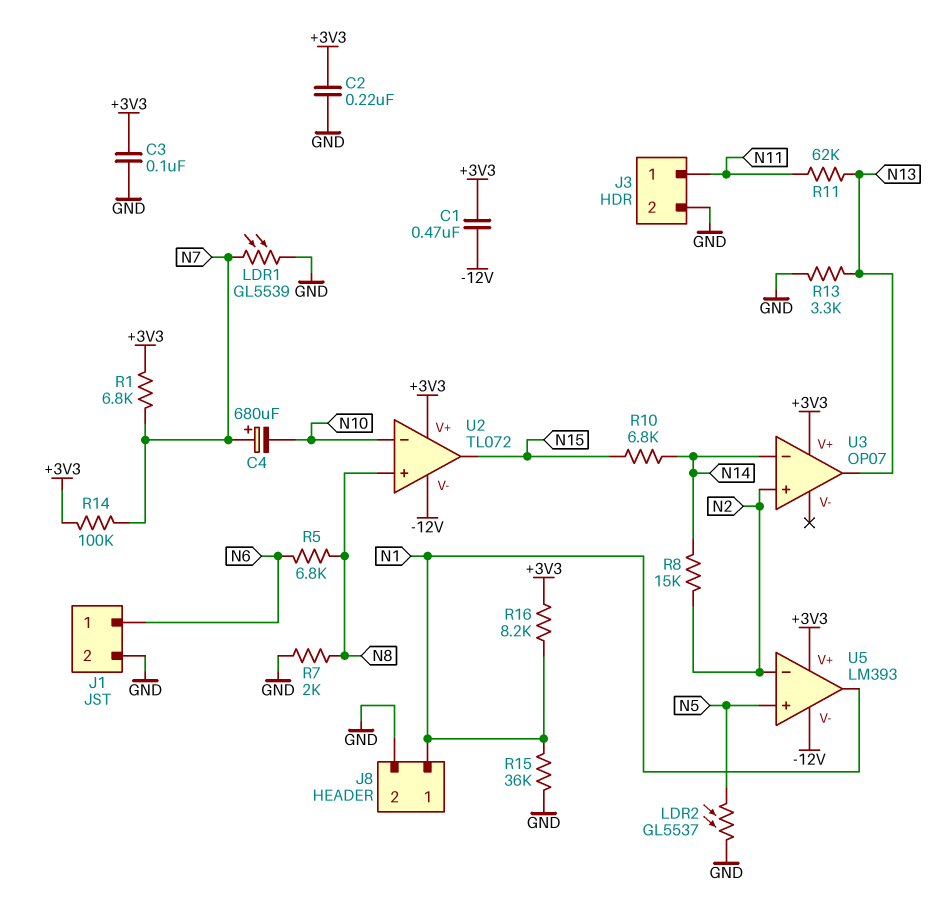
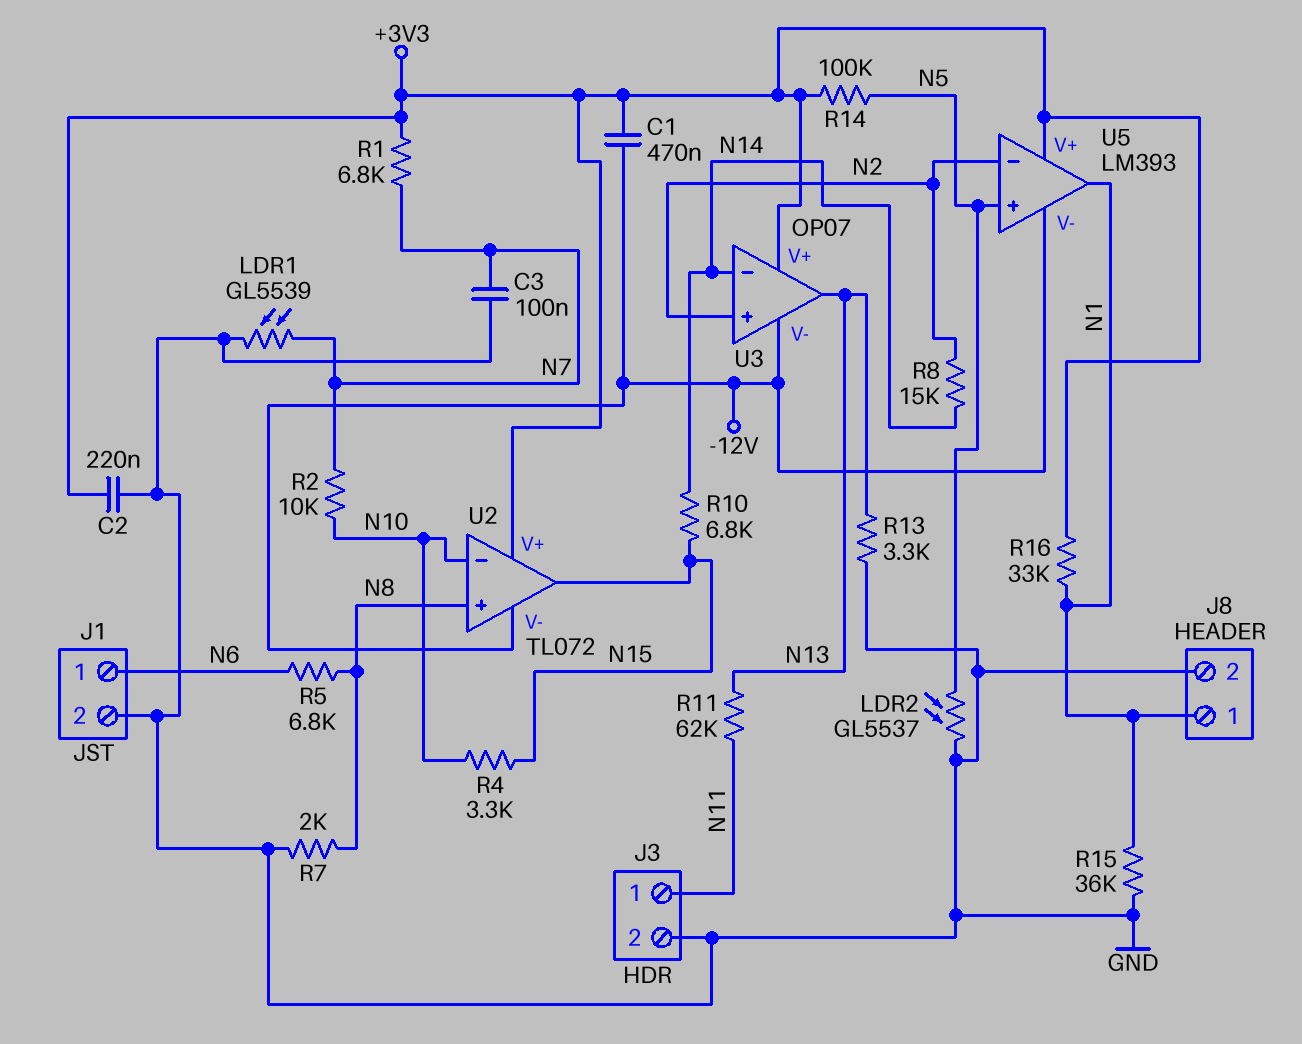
C3: 100nF (+3V3, GND) -> 100nF (GND, N7)
C4: 680uF (plus N7, minus N10) -> none
R2: none -> 10k (N7, N10)
R4: none -> 3.3k (N10, N15)
R14: 100k (+3V3, N7) -> 100k (+3V3, N5)
R16: 8.2k (+3V3, N1) -> 33k (+3V3, N1)
U3 pin V-: none -> -12V

